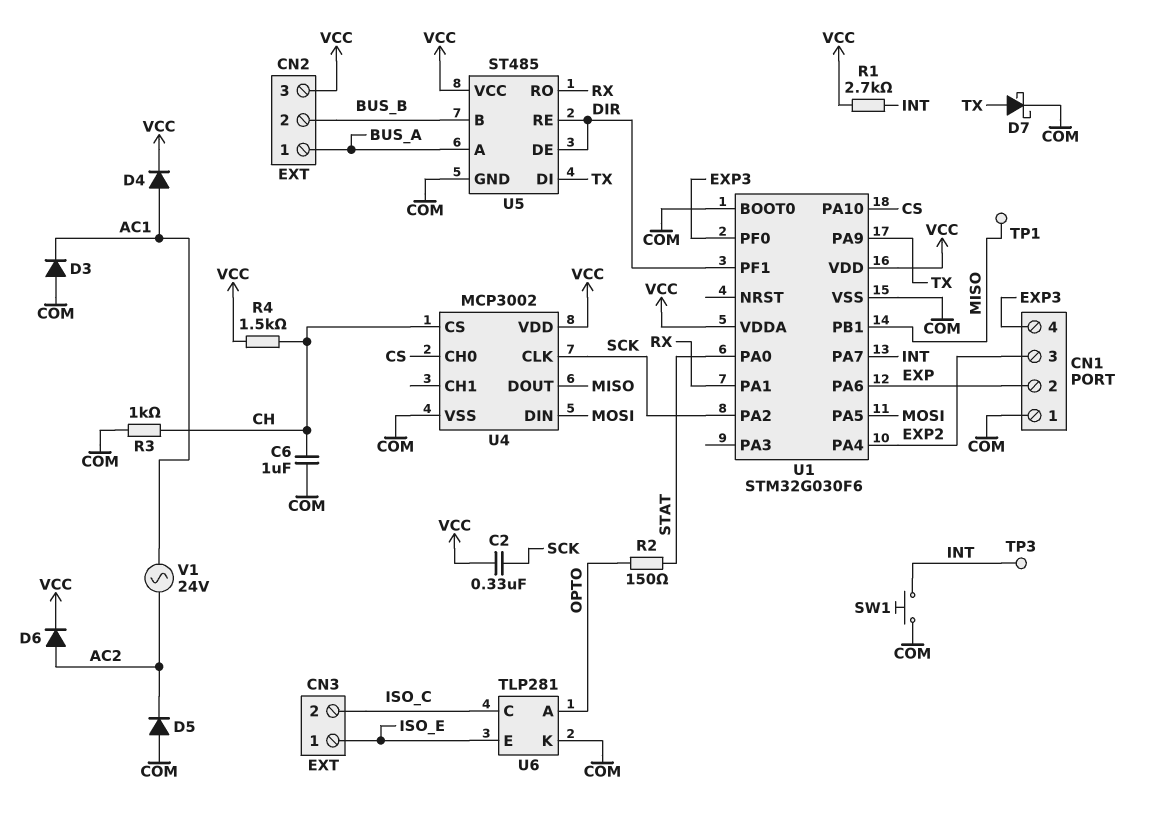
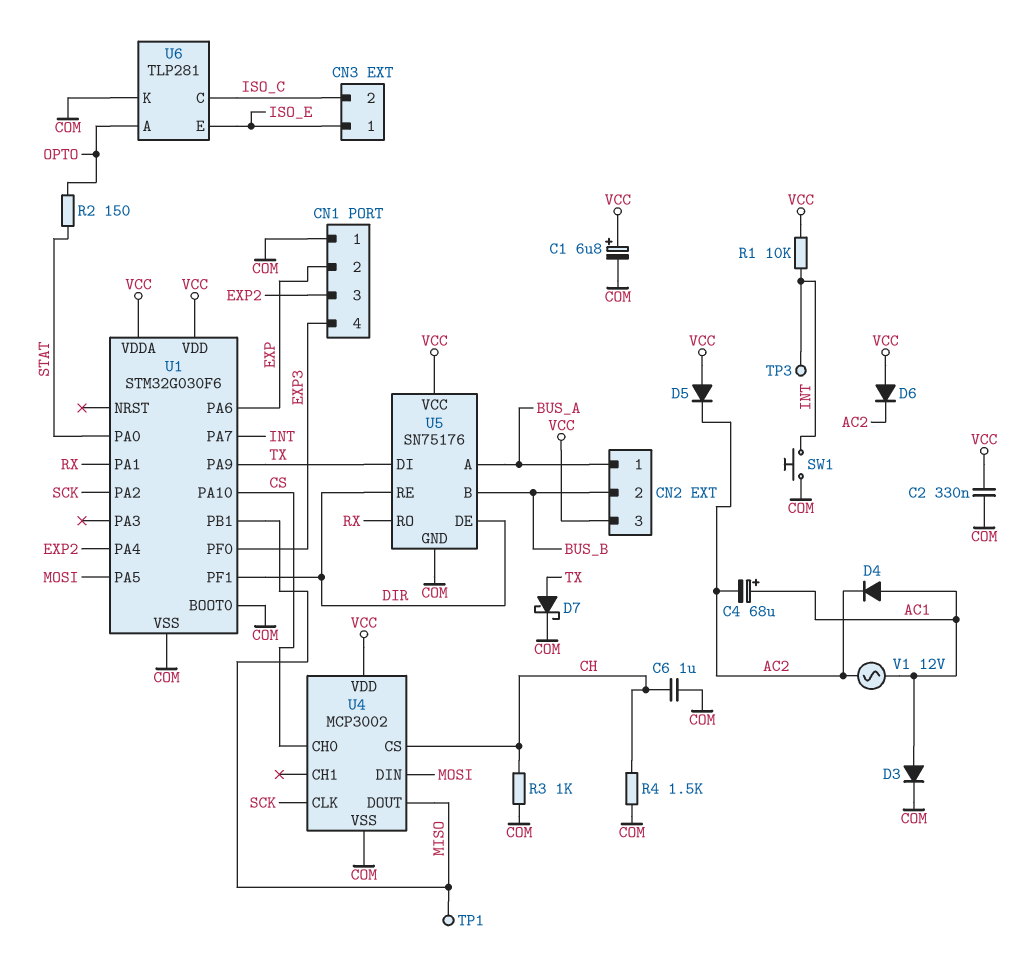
C1: none -> 6.8uF (plus VCC, minus COM)
C2: 330nF (SCK, VCC) -> 330nF (COM, VCC)
C4: none -> 68uF (plus AC1, minus AC2)
D3: diode (A COM, K AC1) -> diode (A AC1, K COM)
D4: diode (A AC1, K VCC) -> diode (A AC1, K AC2)
D5: diode (A COM, K AC2) -> diode (A VCC, K AC2)
D6: diode (A AC2, K VCC) -> diode (A VCC, K AC2)
R1: 2.7k (INT, VCC) -> 10k (INT, VCC)
R4: 1.5k (CH, VCC) -> 1.5k (CH, COM)
U5: ST485 -> SN75176
V1: AC 24V (AC1, AC2) -> AC 12V (AC1, AC2)

